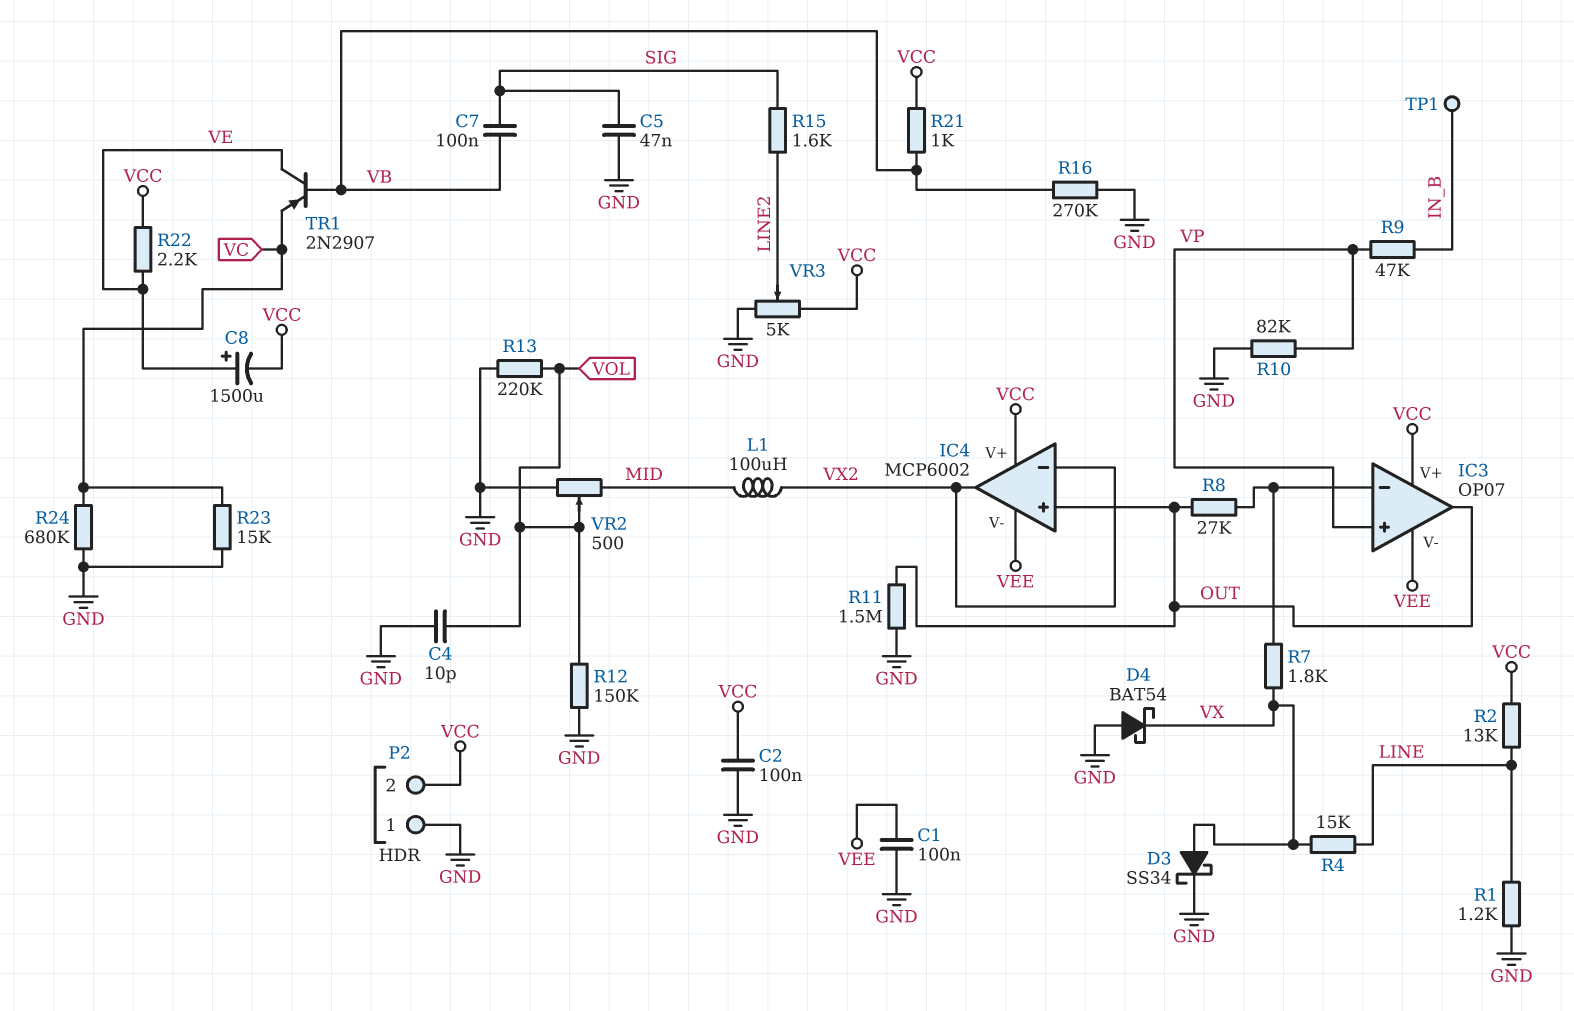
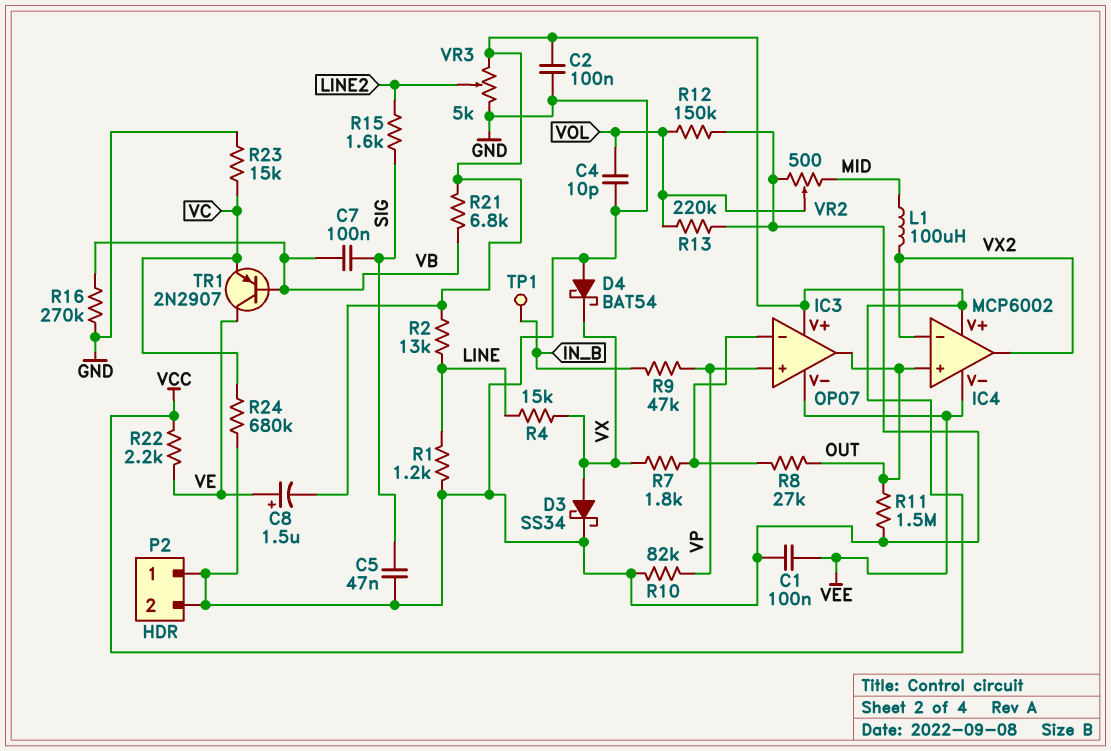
C8: 1500uF (plus VE, minus VCC) -> 1.5uF (plus VE, minus VCC)
P2 pin 2: VCC -> GND
R21: 1k (VB, VCC) -> 6.8k (VB, VCC)

